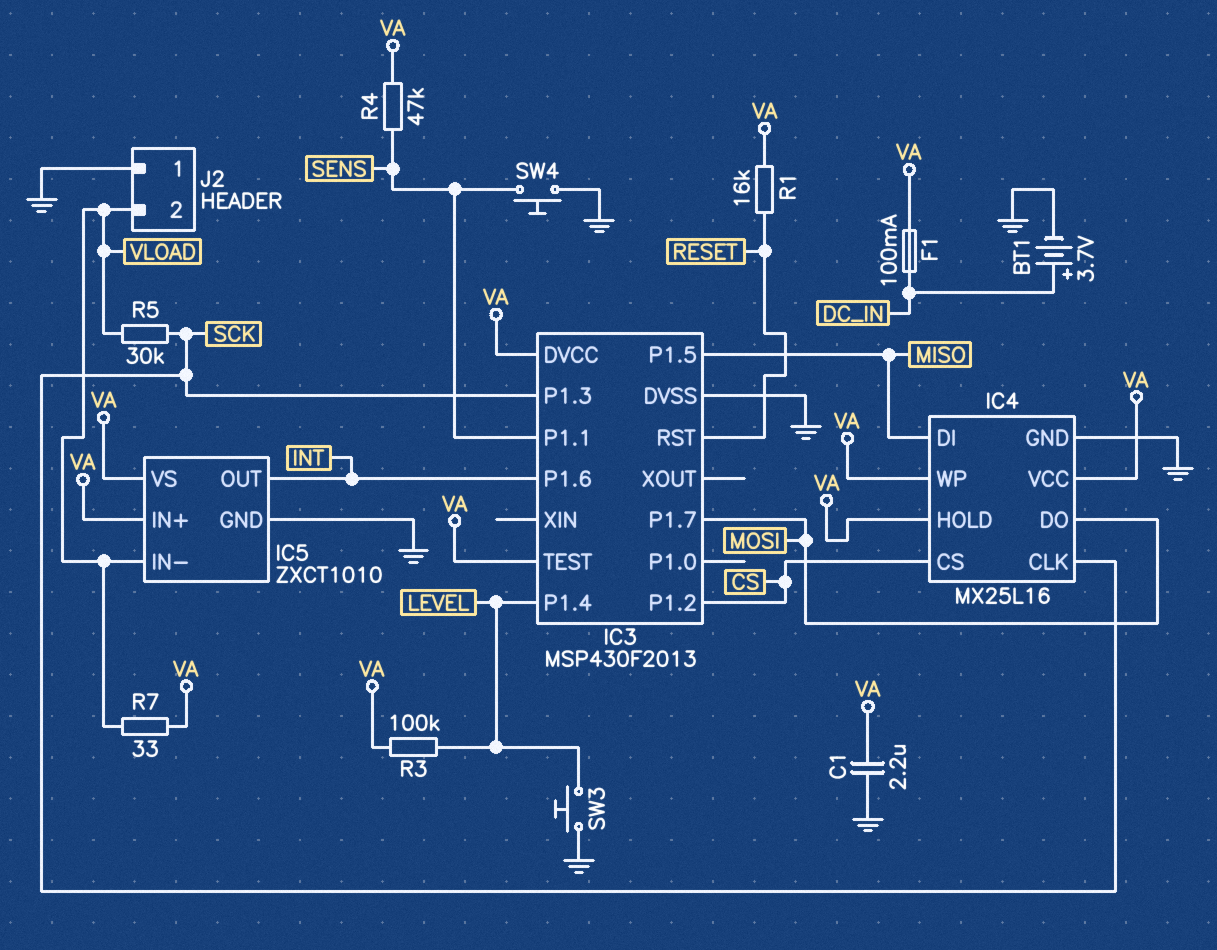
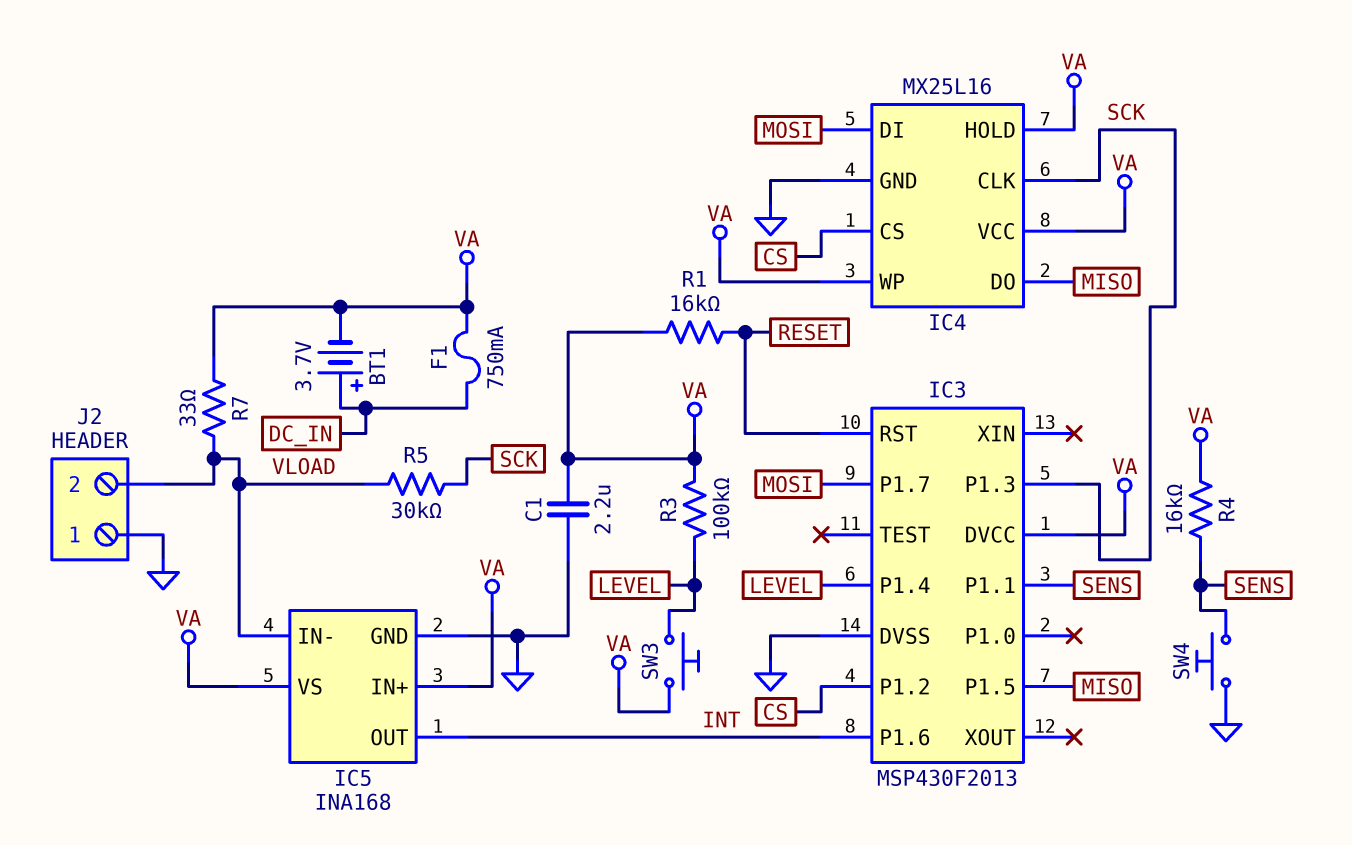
BT1: 3.7V (plus DC_IN, minus GND) -> 3.7V (plus DC_IN, minus VA)
F1: 100mA (DC_IN, VA) -> 750mA (DC_IN, VA)
IC3 pin TEST: VA -> none
IC4 pin DI: MISO -> MOSI
IC4 pin DO: MOSI -> MISO
IC5: ZXCT1010 -> INA168
R4: 47k (SENS, VA) -> 16k (SENS, VA)
SW3: button (GND, LEVEL) -> button (LEVEL, VA)

